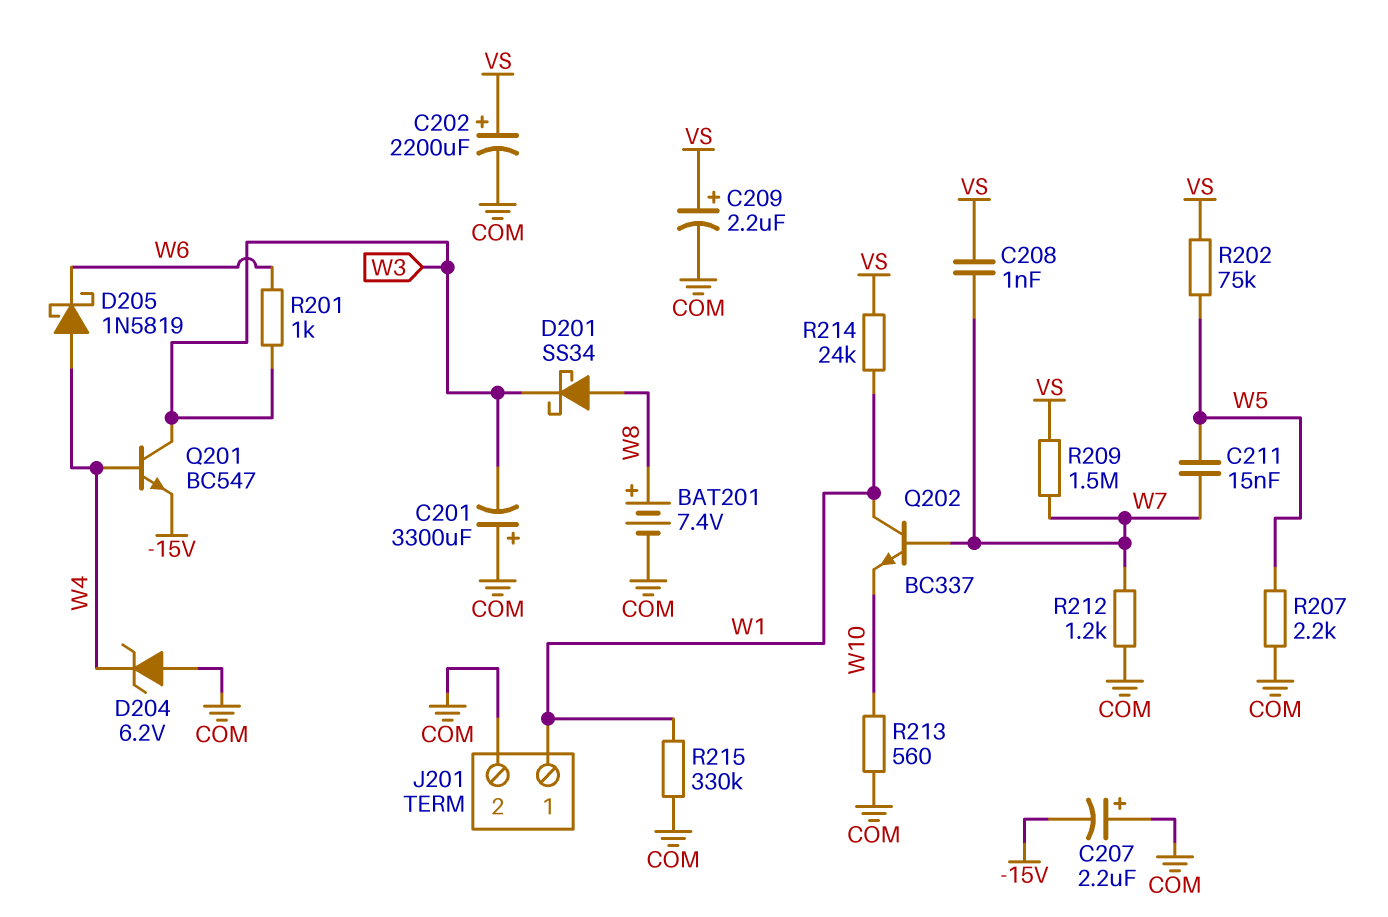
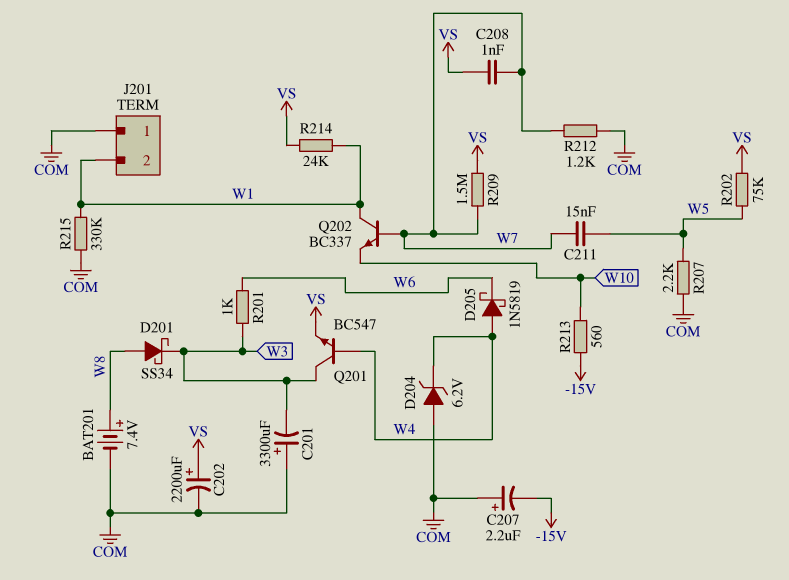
C209: 2.2uF (plus VS, minus COM) -> none
J201 pin 1: W1 -> COM
J201 pin 2: COM -> W1
Q201: NPN BC547 (B W4, C W3, E -15V) -> NPN BC547 (B W4, C W3, E VS)
R213: 560 (COM, W10) -> 560 (-15V, W10)

